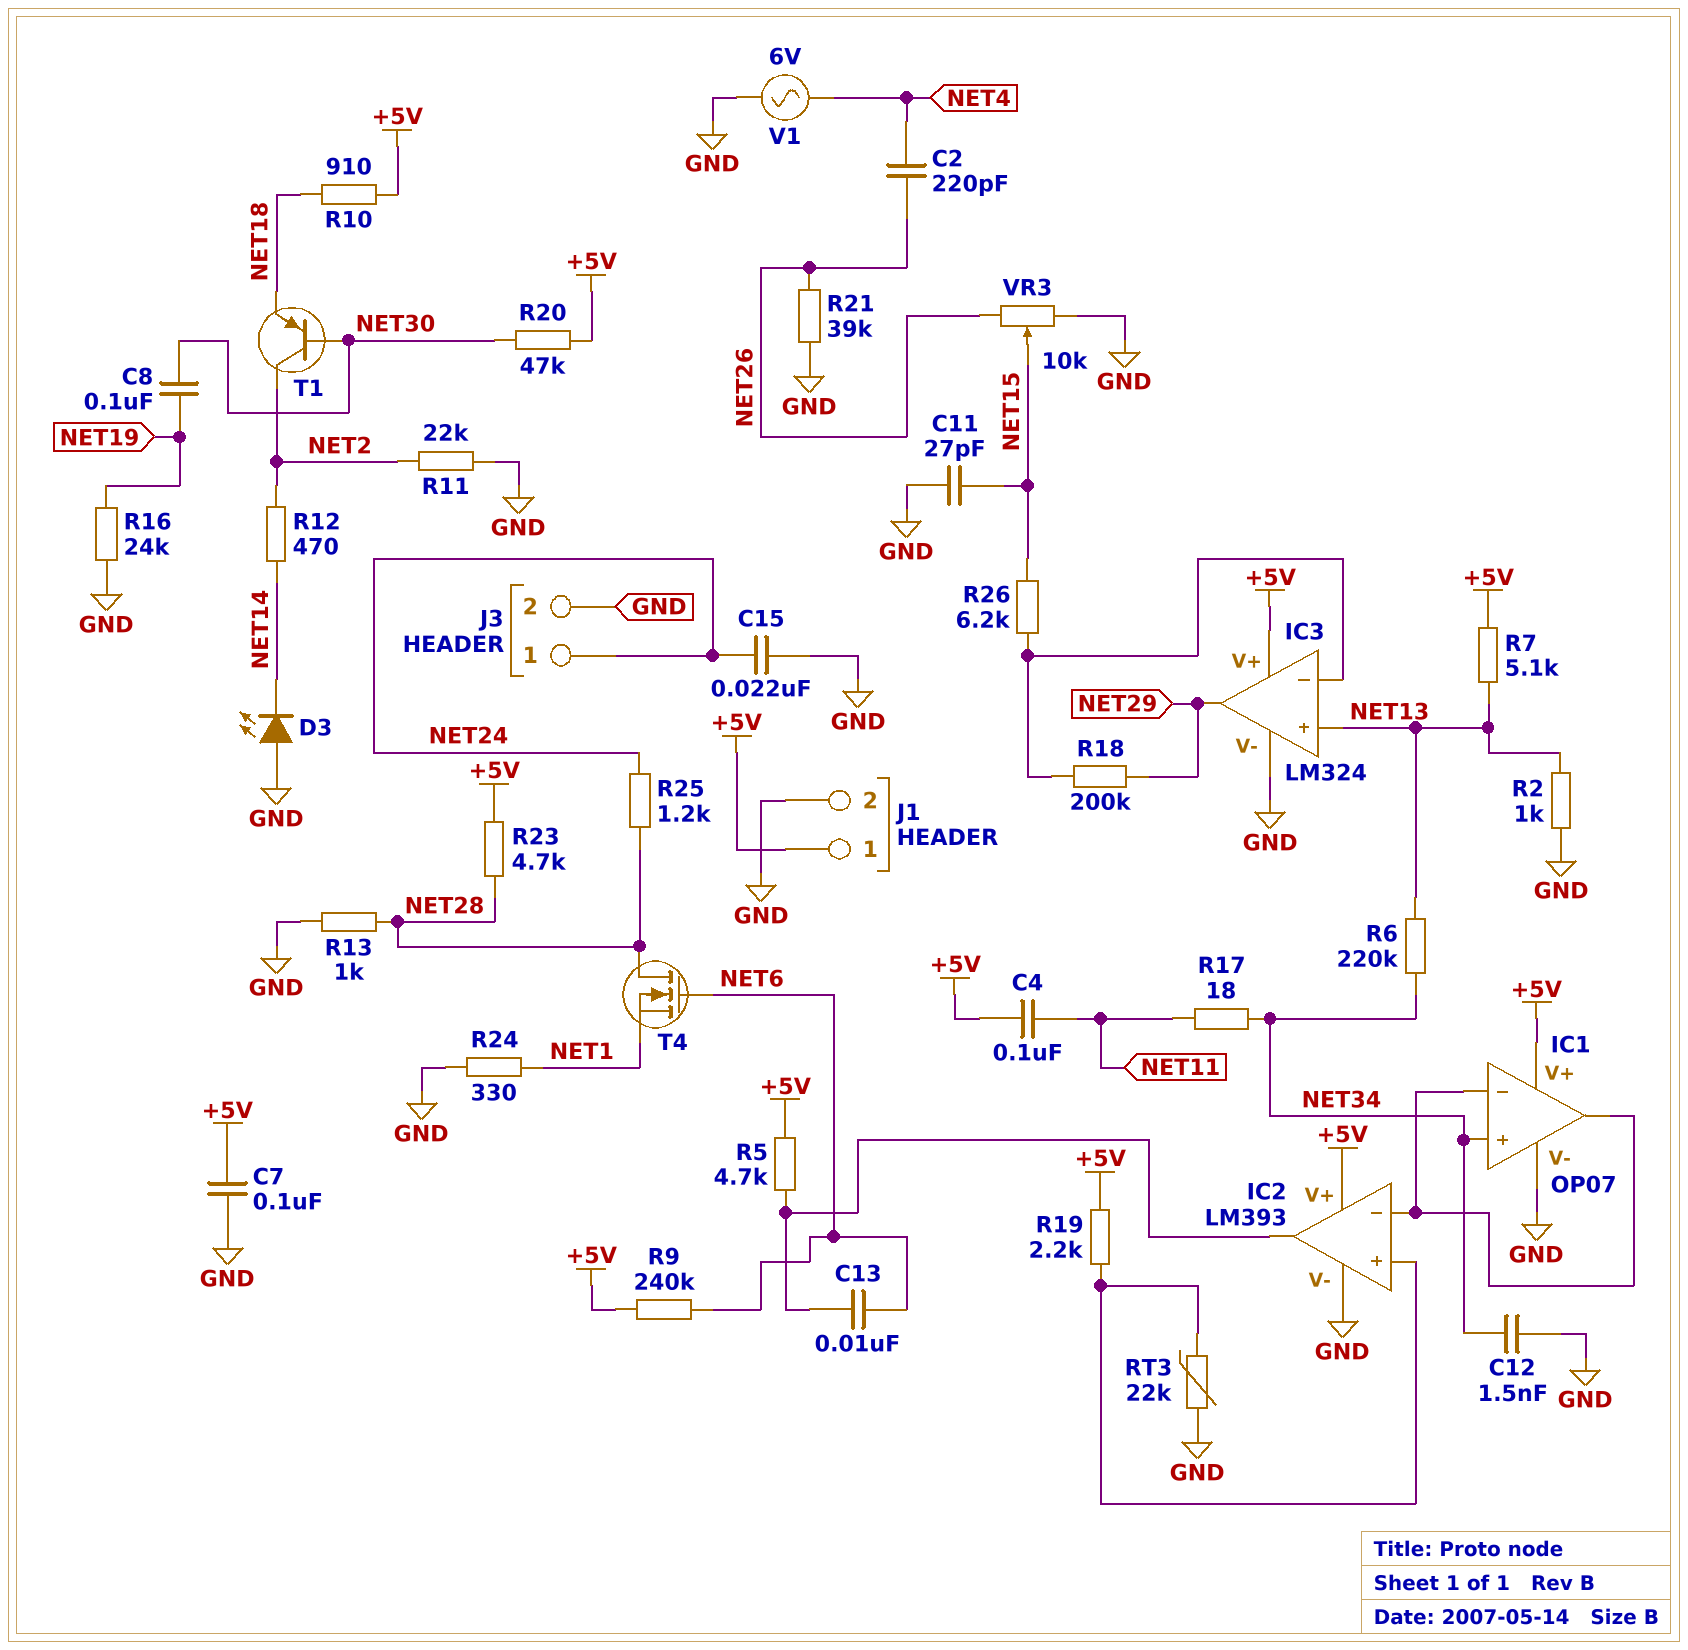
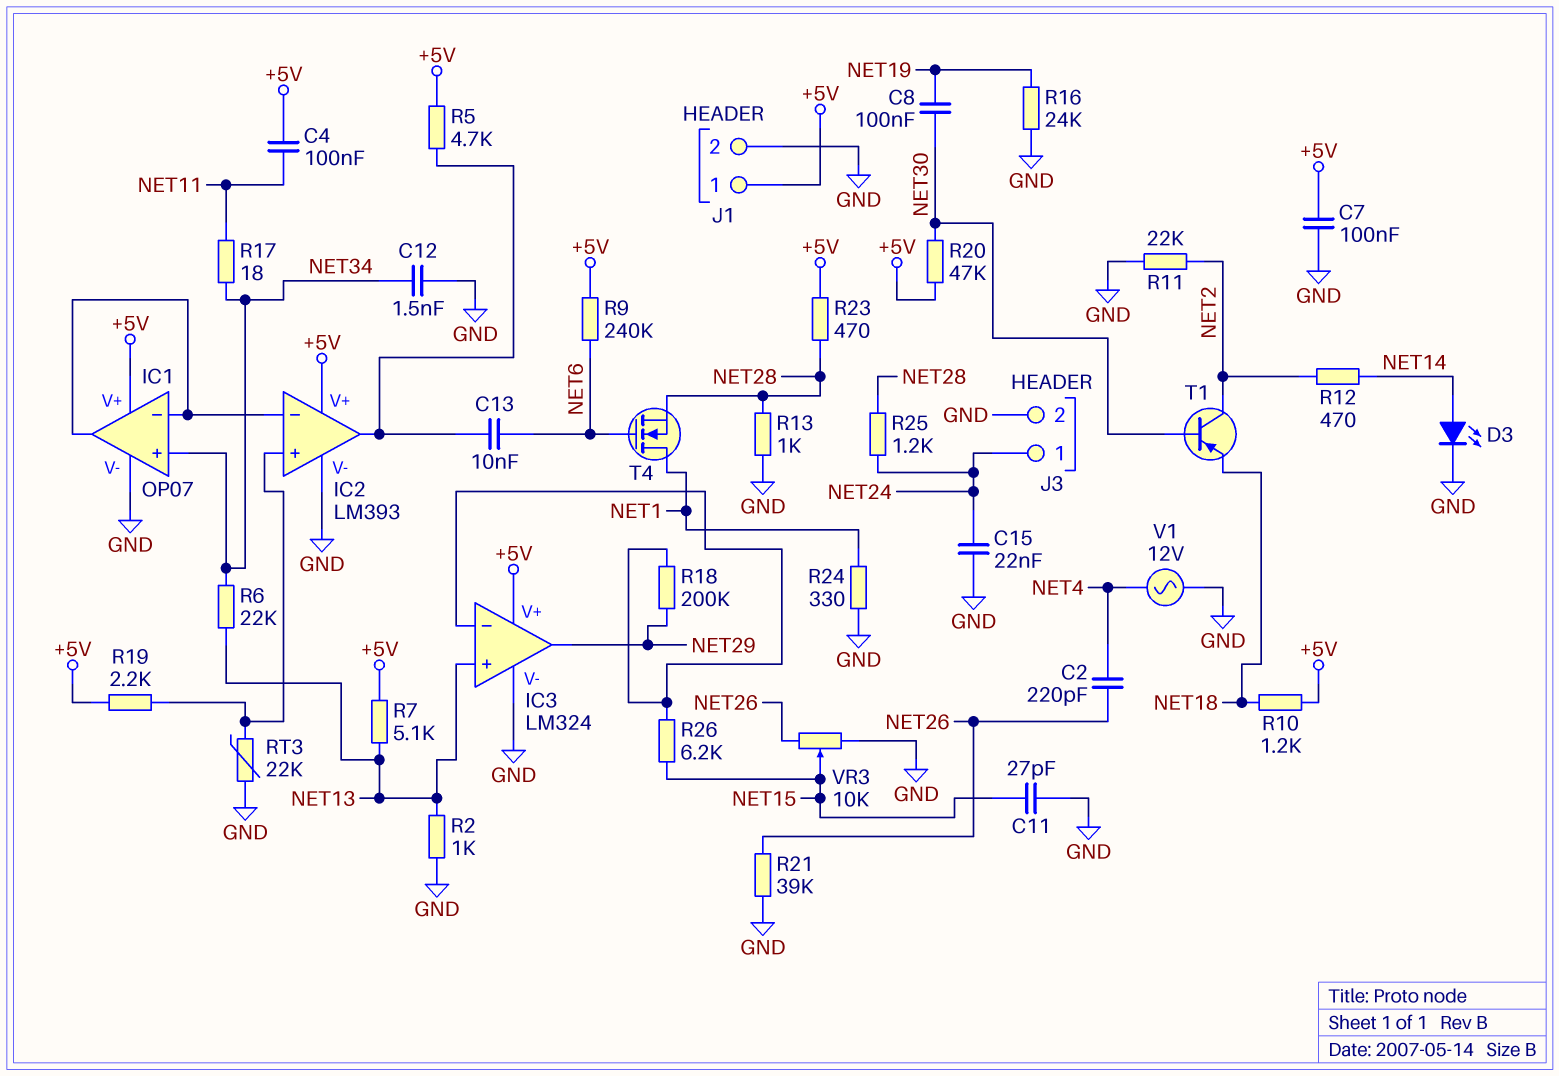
D3: LED (A GND, K NET14) -> LED (A NET14, K GND)
R6: 220k (NET13, NET34) -> 22k (NET13, NET34)
R10: 910 (+5V, NET18) -> 1.2k (+5V, NET18)
R23: 4.7k (+5V, NET28) -> 470 (+5V, NET28)
T4: NMOS (G NET6, D NET28, S NET1) -> NMOS (G NET6, D NET1, S NET28)
V1: AC 6V (GND, NET4) -> AC 12V (GND, NET4)

